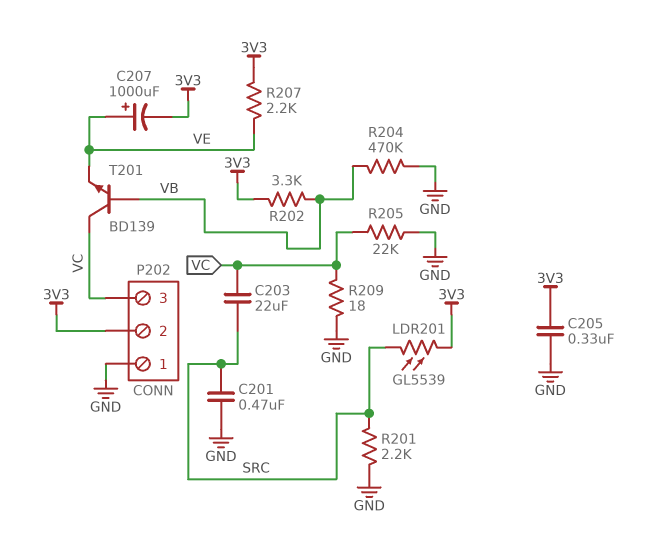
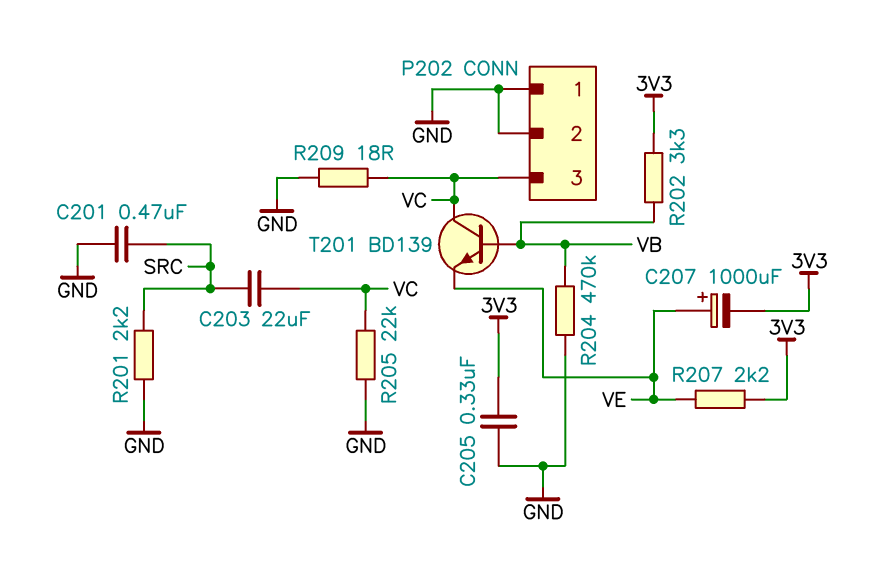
LDR201: GL5539 (3V3, SRC) -> none
P202 pin 2: 3V3 -> GND

